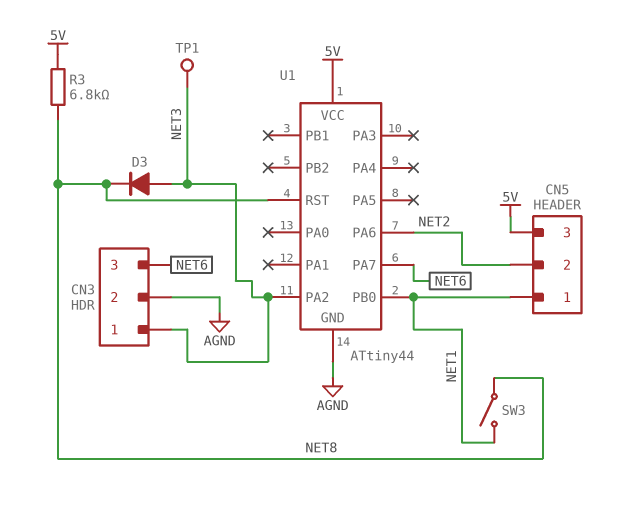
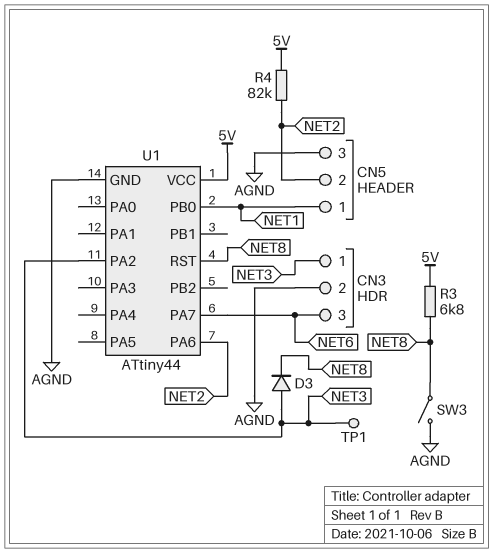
CN5 pin 3: 5V -> AGND
R4: none -> 82k (5V, NET2)
SW3: switch (NET1, NET8) -> switch (AGND, NET8)

